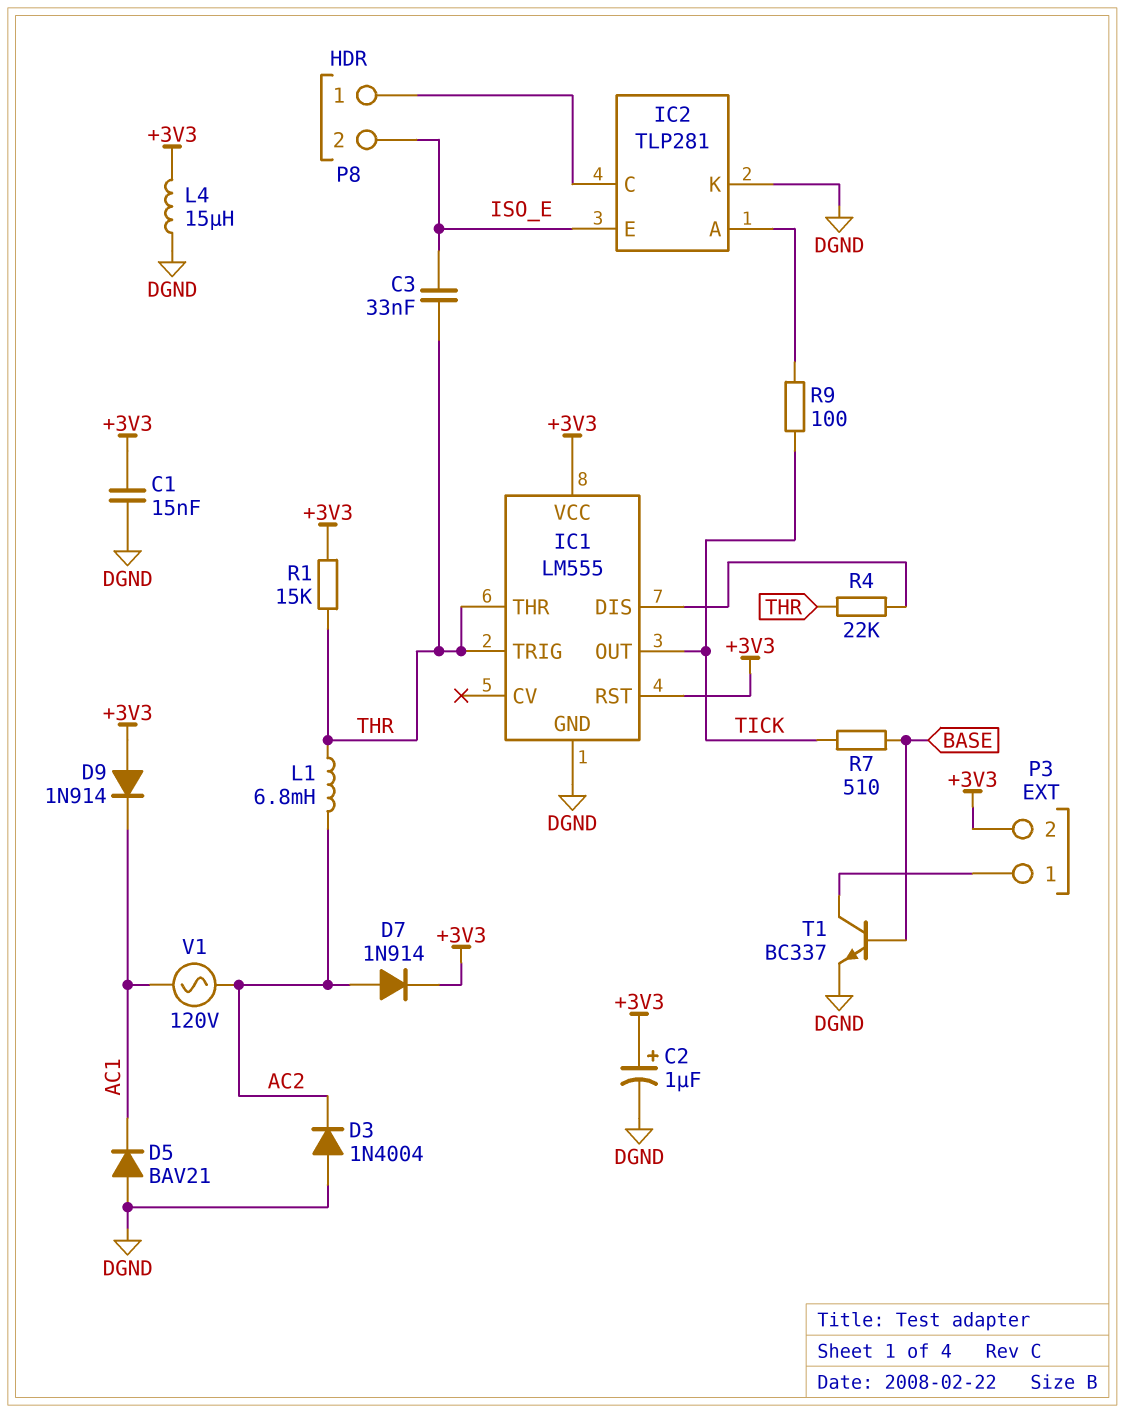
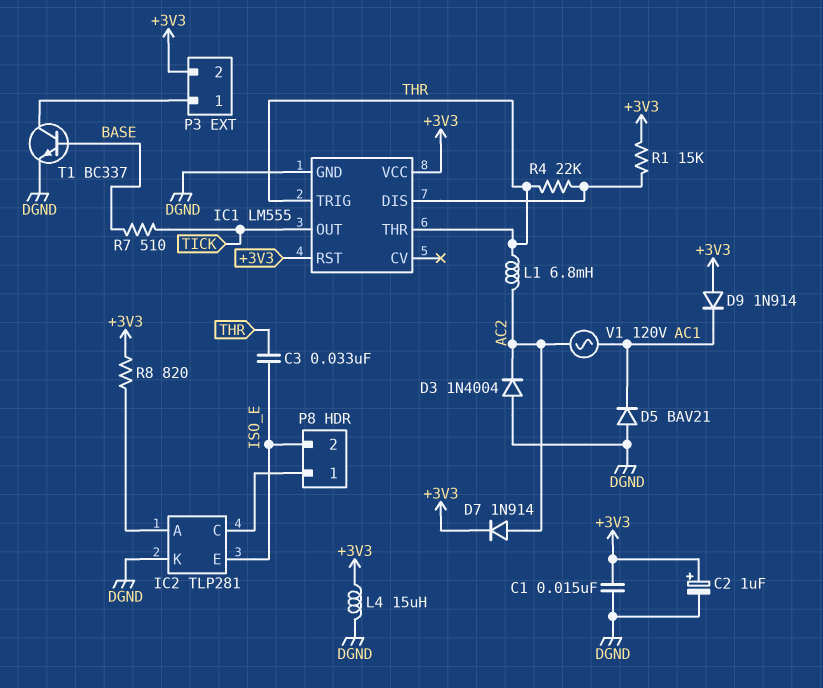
R1: 15k (+3V3, THR) -> 15k (+3V3, IC1/DIS)
R8: none -> 820 (+3V3, IC2/A)
R9: 100 (IC2/A, TICK) -> none

